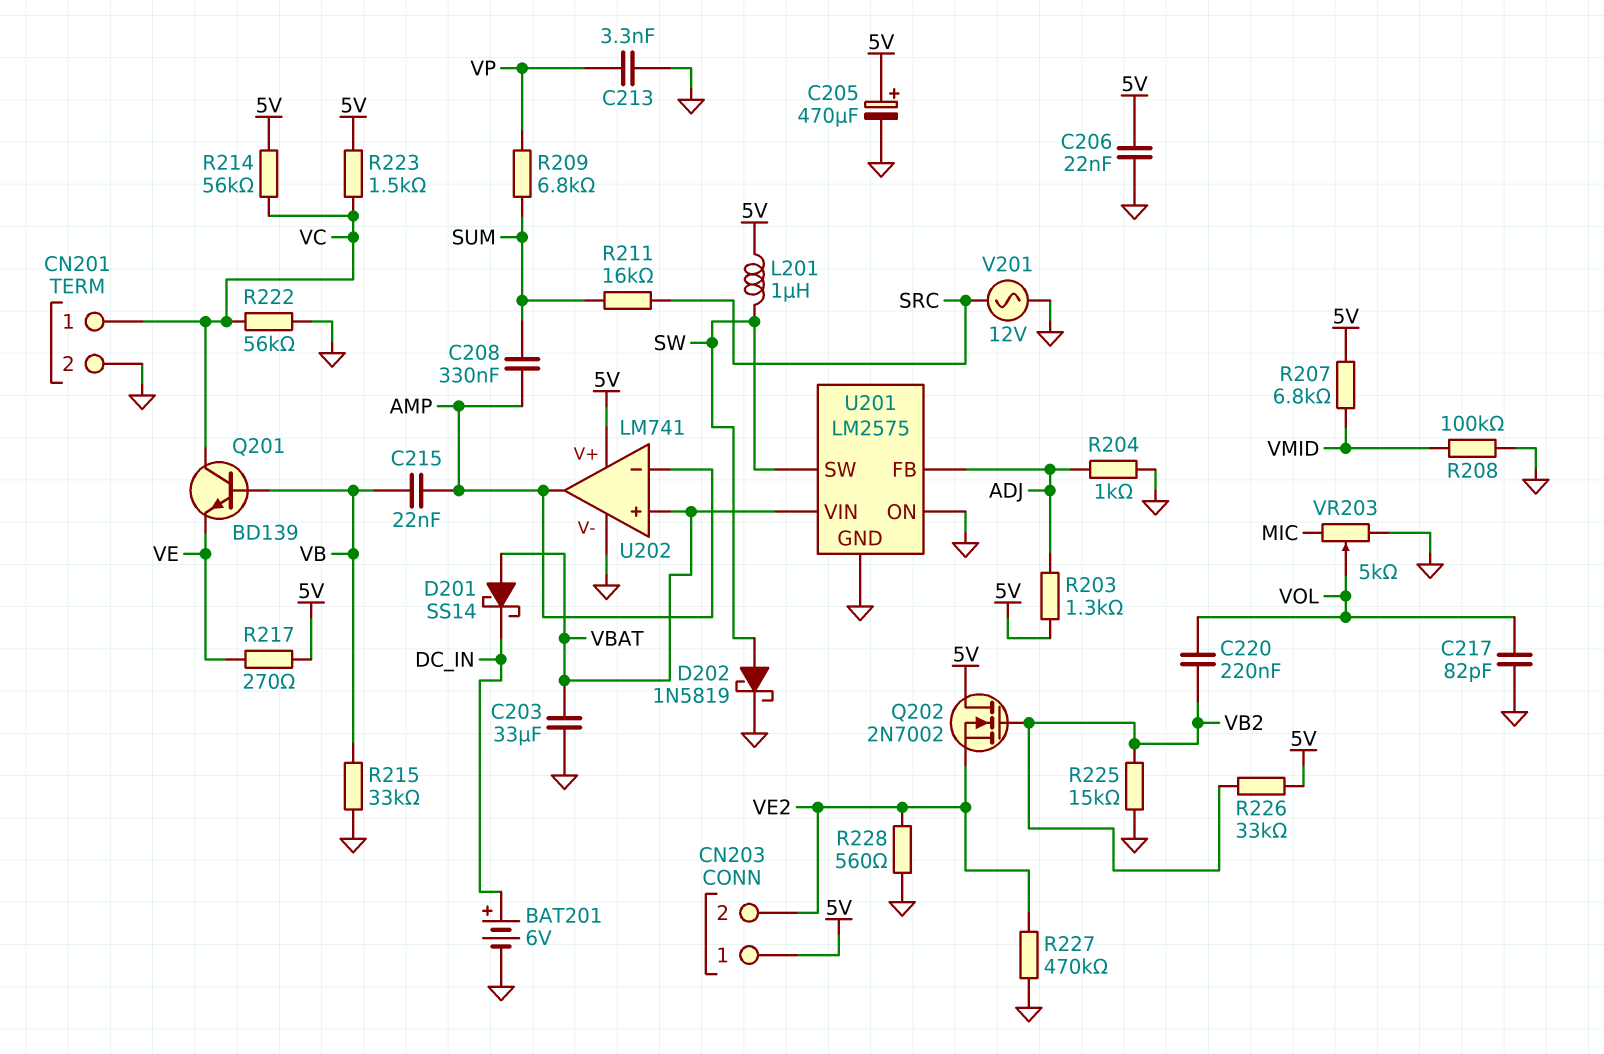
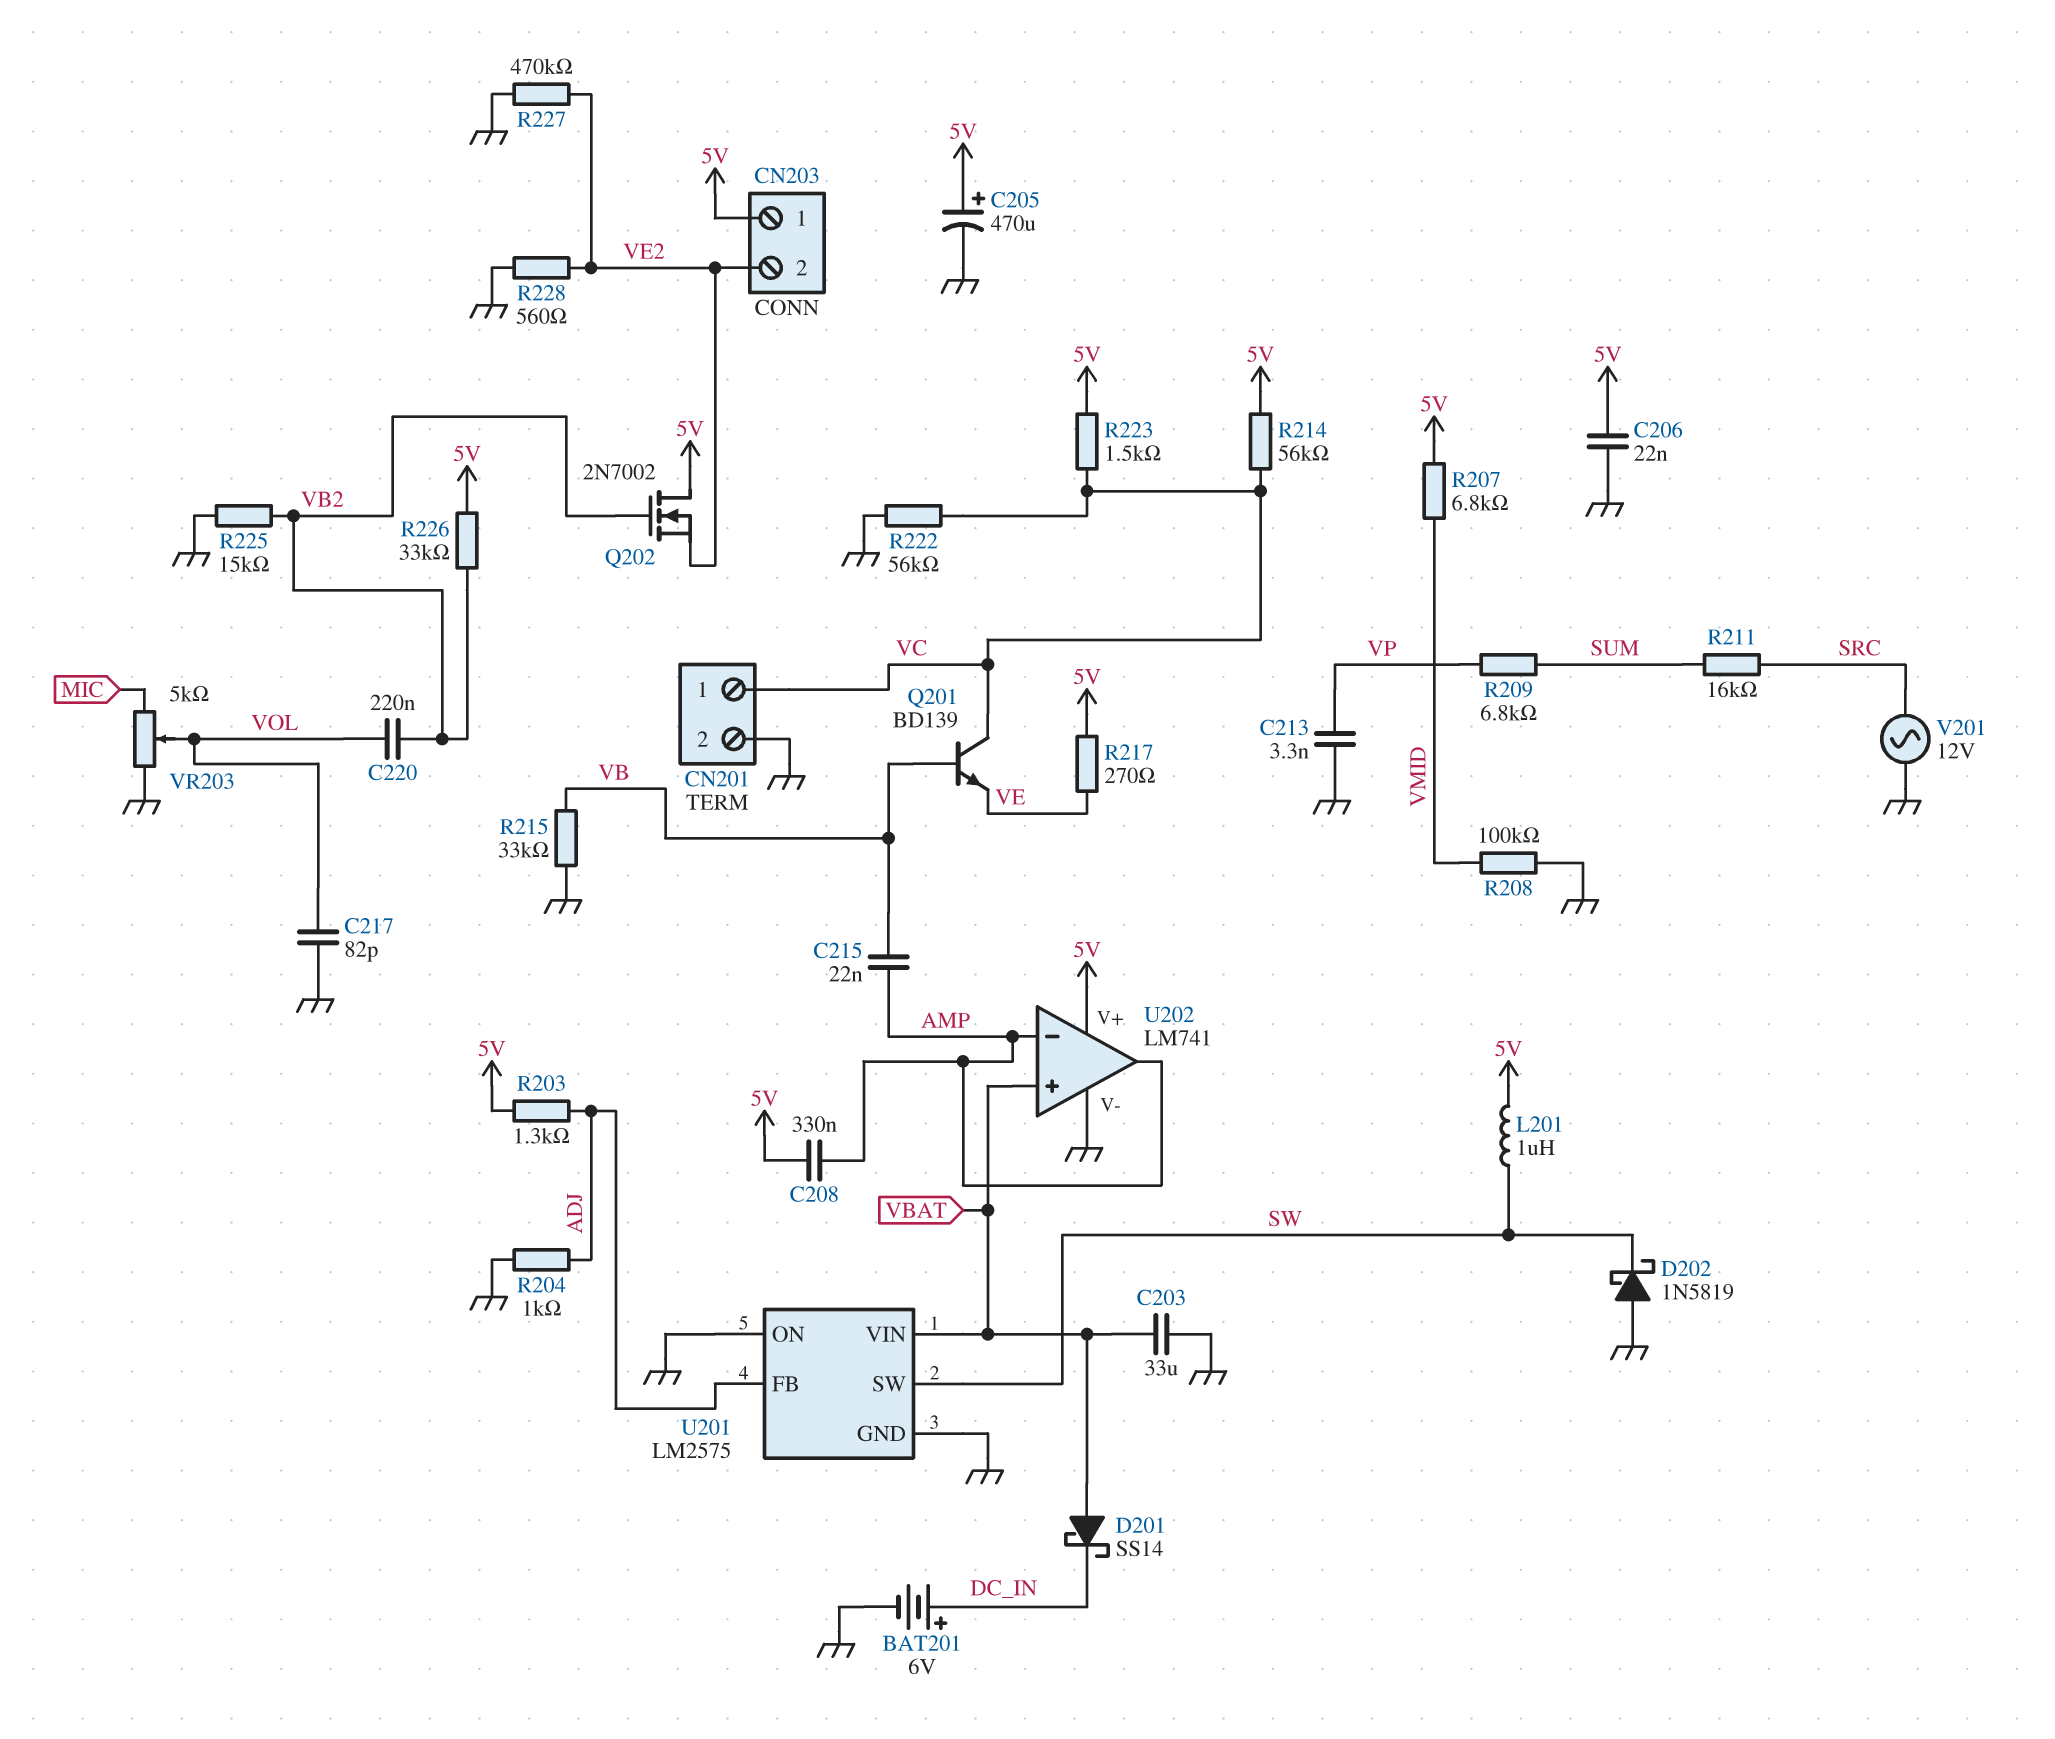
C208: 330nF (AMP, SUM) -> 330nF (5V, AMP)
D202: schottky 1N5819 (A SW, K GND) -> schottky 1N5819 (A GND, K SW)

